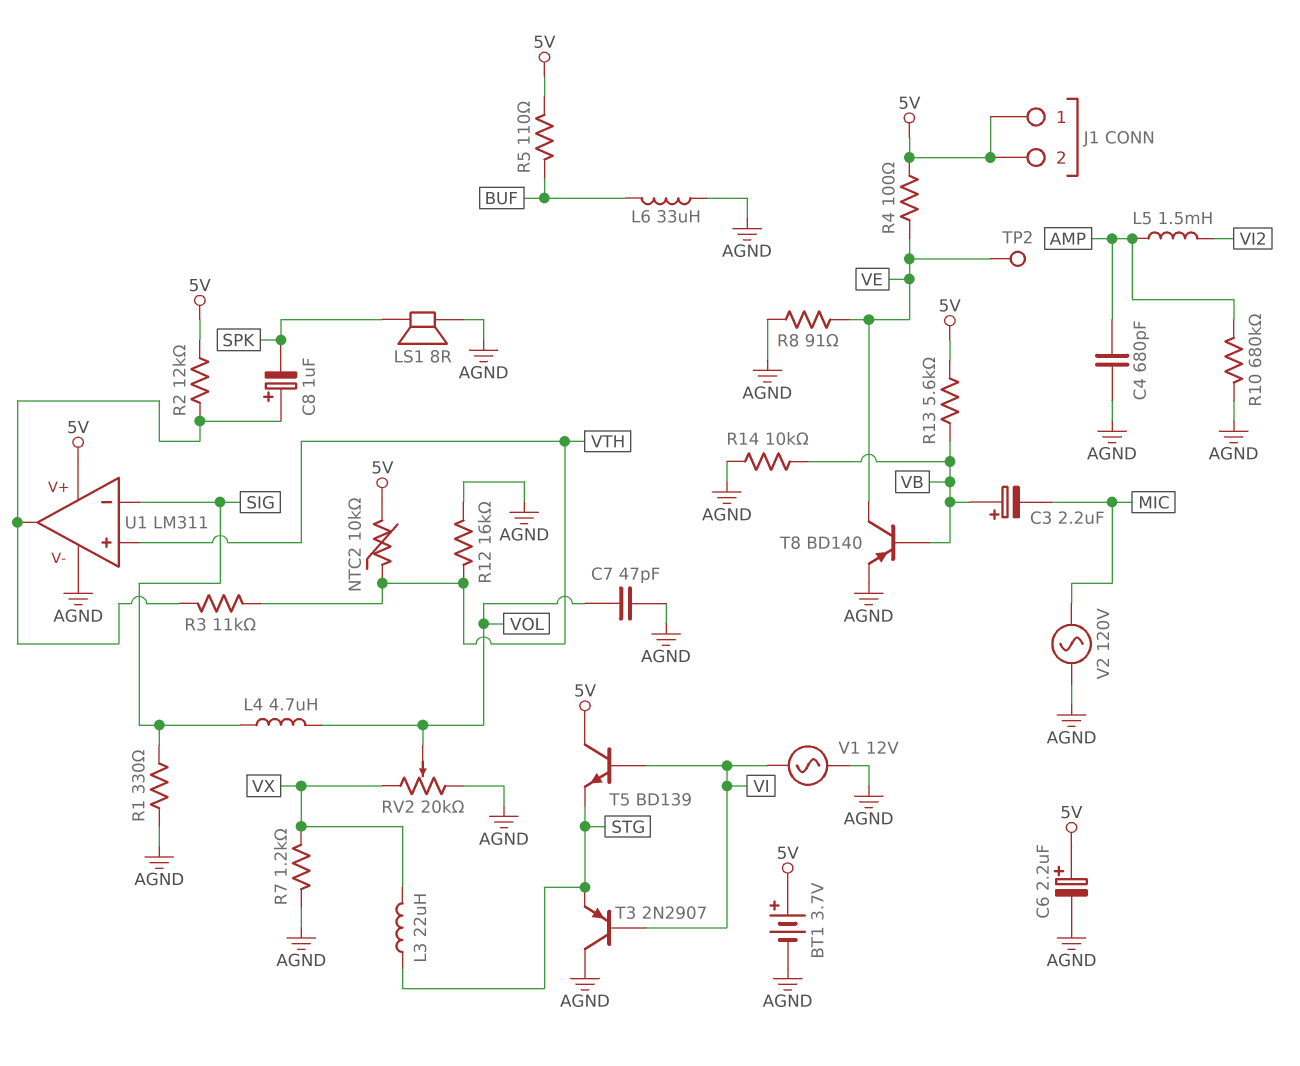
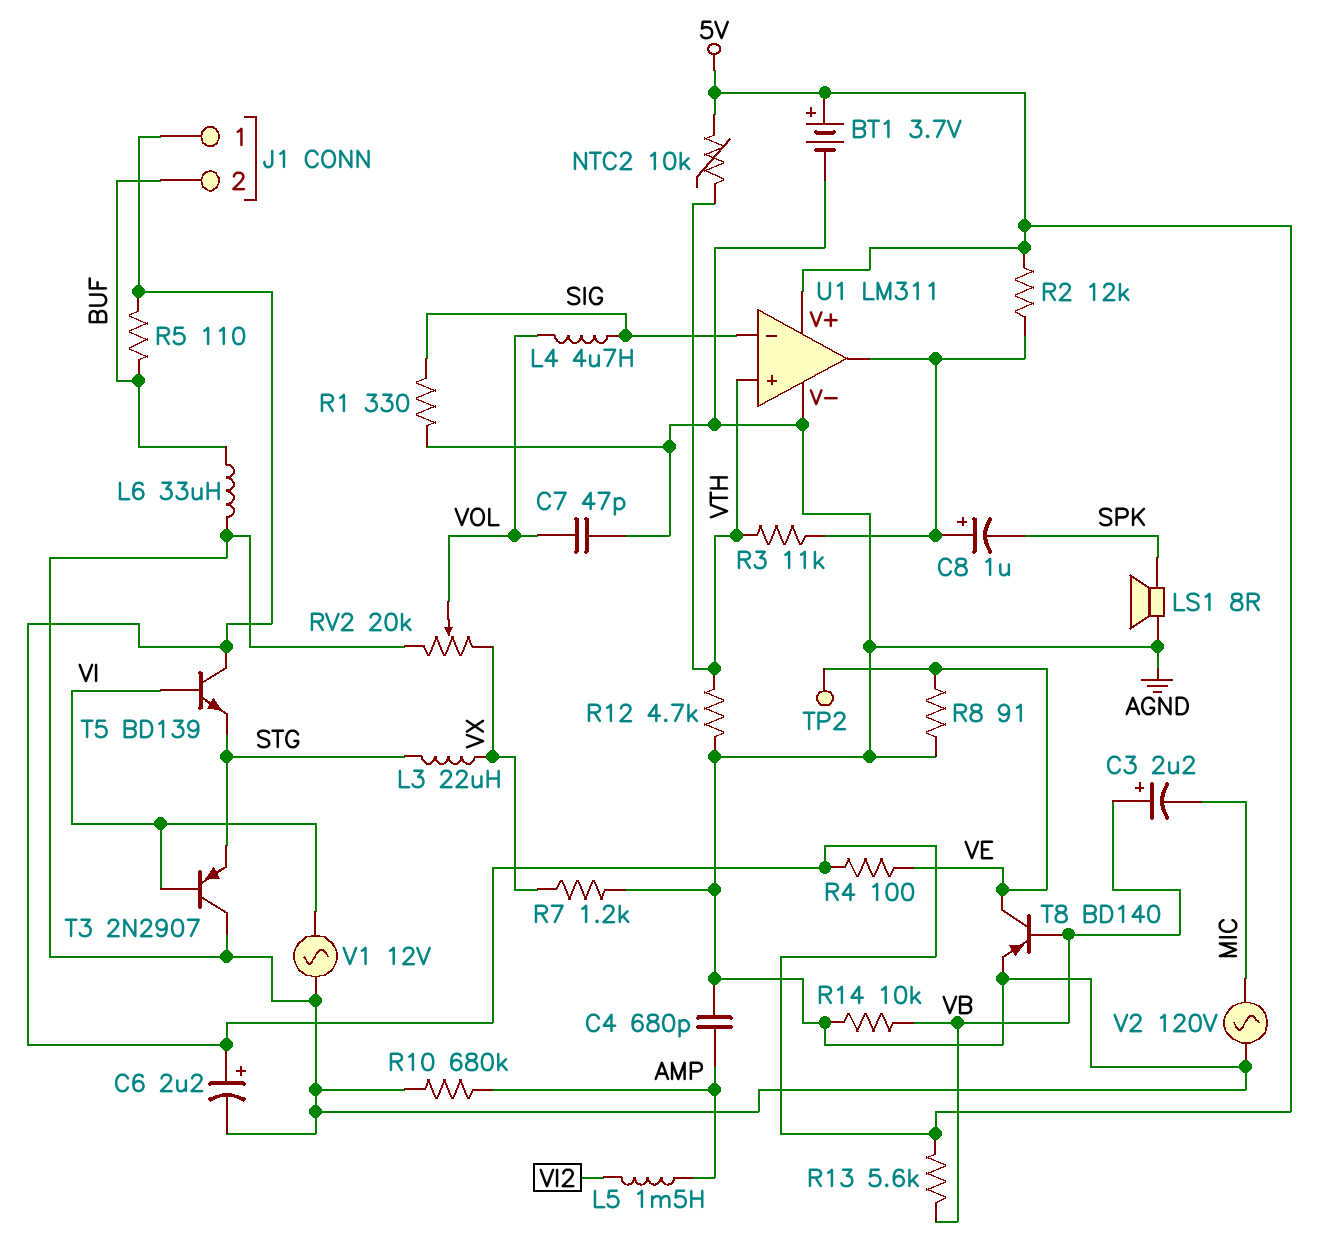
J1 pin 2: 5V -> BUF
R12: 16k (AGND, VTH) -> 4.7k (AGND, VTH)

